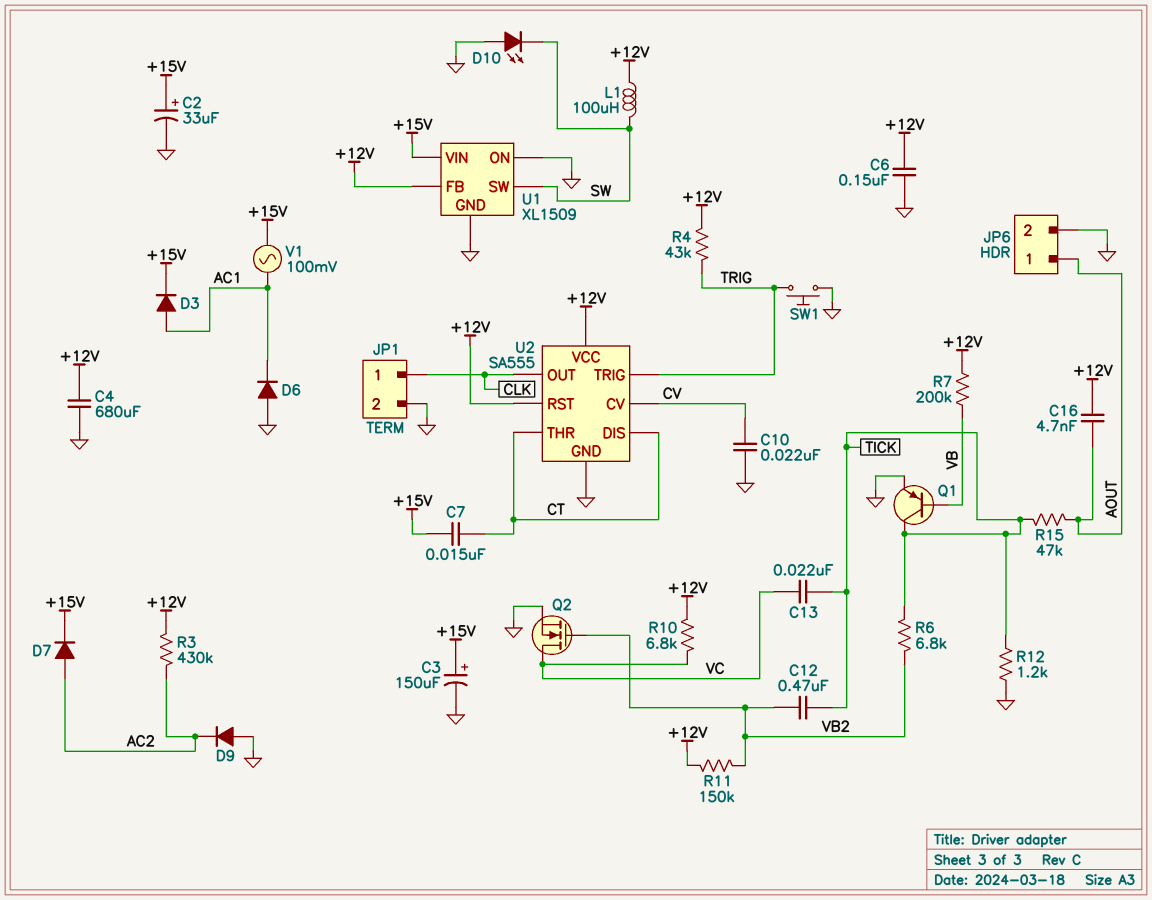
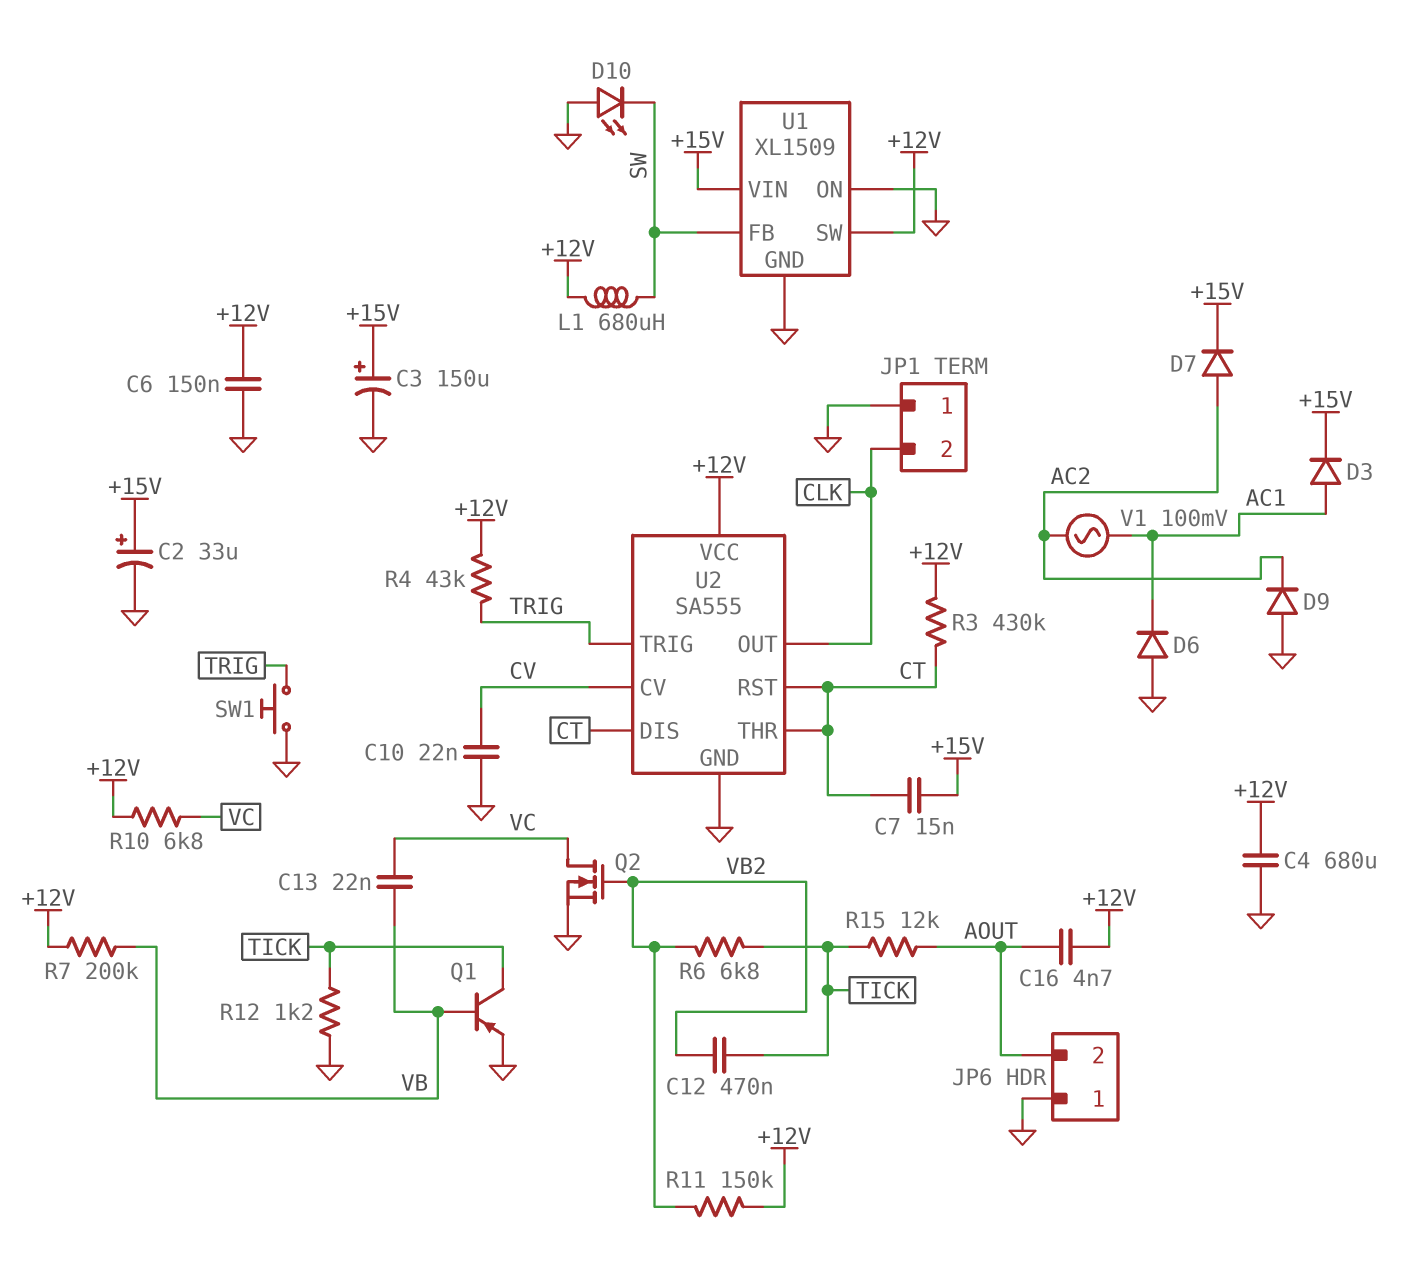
C13: 22nF (TICK, VC) -> 22nF (VB, VC)
JP1 pin 1: CLK -> GND
JP1 pin 2: GND -> CLK
JP6 pin 1: AOUT -> GND
JP6 pin 2: GND -> AOUT
L1: 100uH (+12V, SW) -> 680uH (+12V, SW)
R3: 430k (+12V, AC2) -> 430k (+12V, CT)
R15: 47k (AOUT, TICK) -> 12k (AOUT, TICK)
U1 pin FB: +12V -> SW
U1 pin SW: SW -> +12V
U2 pin RST: +12V -> CT
V1: AC 100mV (+15V, AC1) -> AC 100mV (AC1, AC2)

